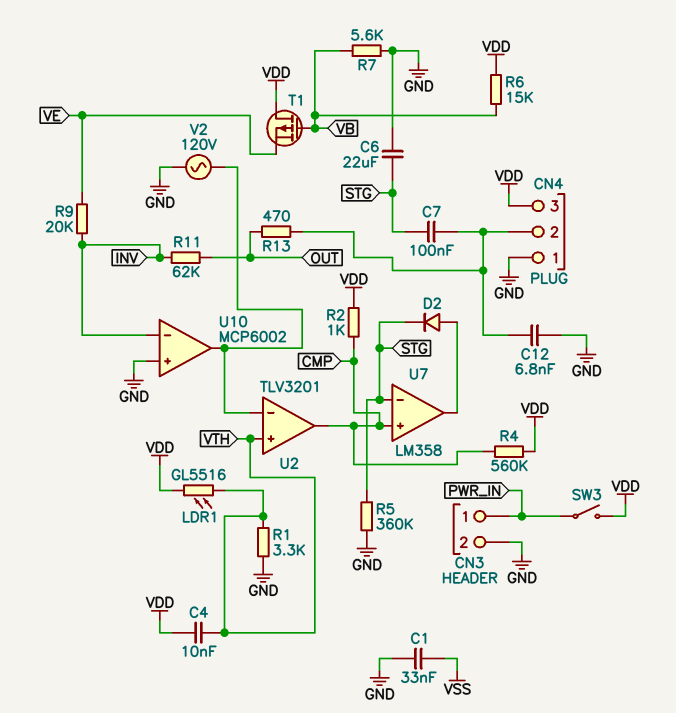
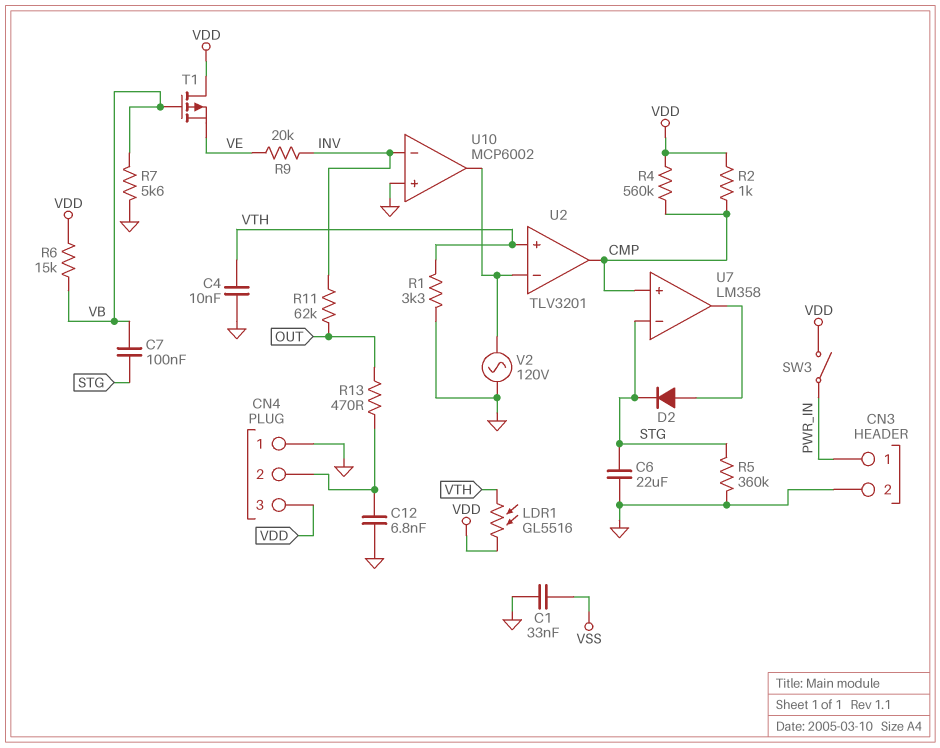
C4: 10nF (VDD, VTH) -> 10nF (GND, VTH)
C7: 100nF (CN4/2, STG) -> 100nF (STG, VB)

